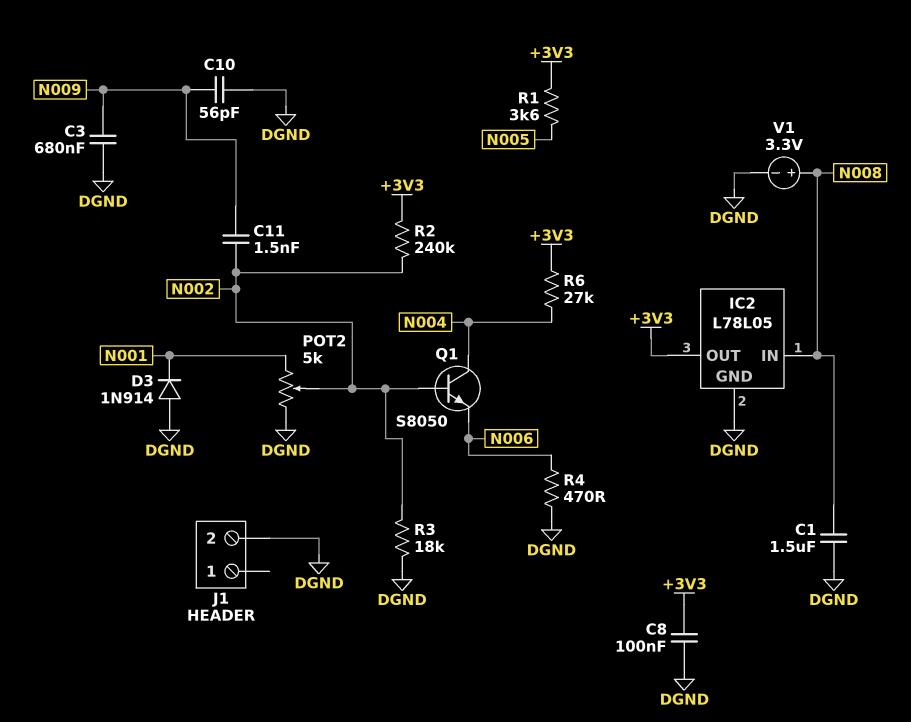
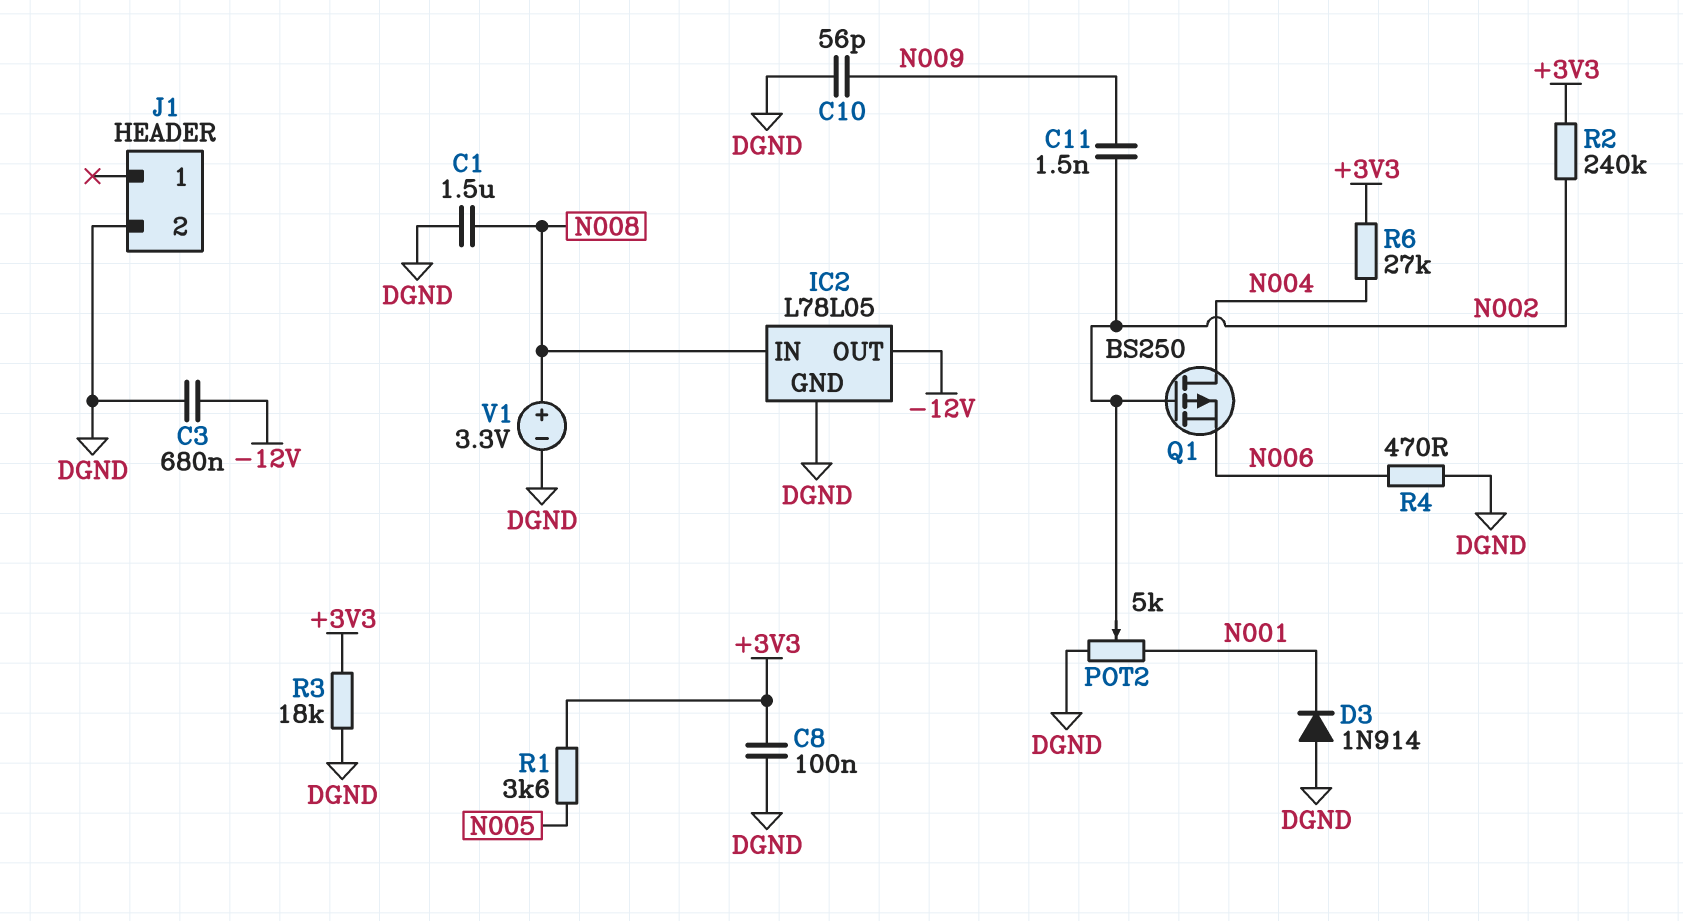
C3: 680nF (DGND, N009) -> 680nF (-12V, DGND)
IC2 pin OUT: +3V3 -> -12V
Q1: NPN S8050 (B N002, C N004, E N006) -> PMOS BS250 (G N002, D N004, S N006)
R3: 18k (DGND, N002) -> 18k (+3V3, DGND)

